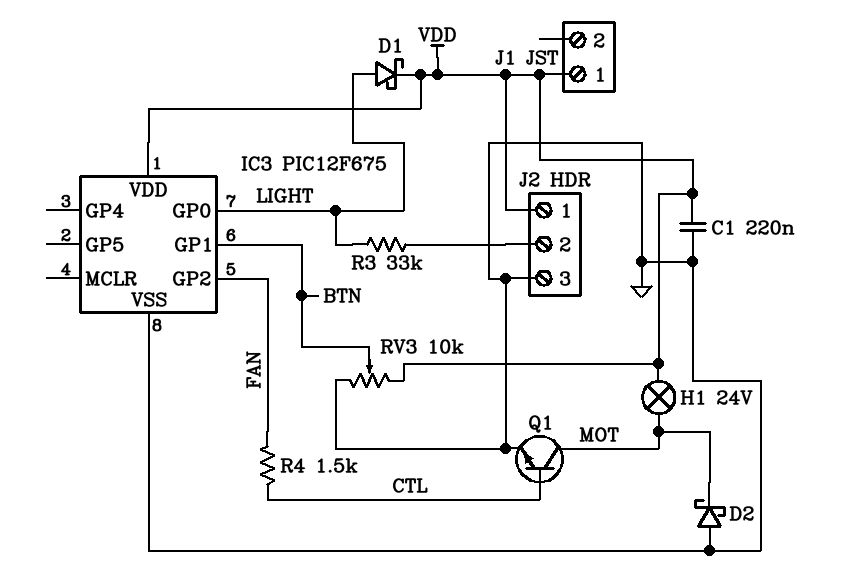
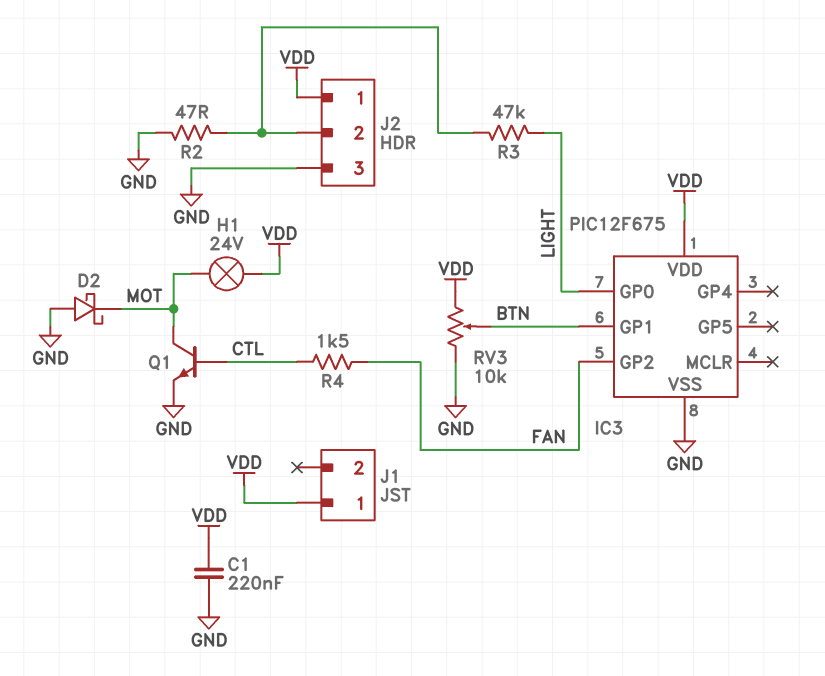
D1: schottky (A LIGHT, K VDD) -> none
R2: none -> 47 (GND, J2/2)
R3: 33k (J2/2, LIGHT) -> 47k (J2/2, LIGHT)

